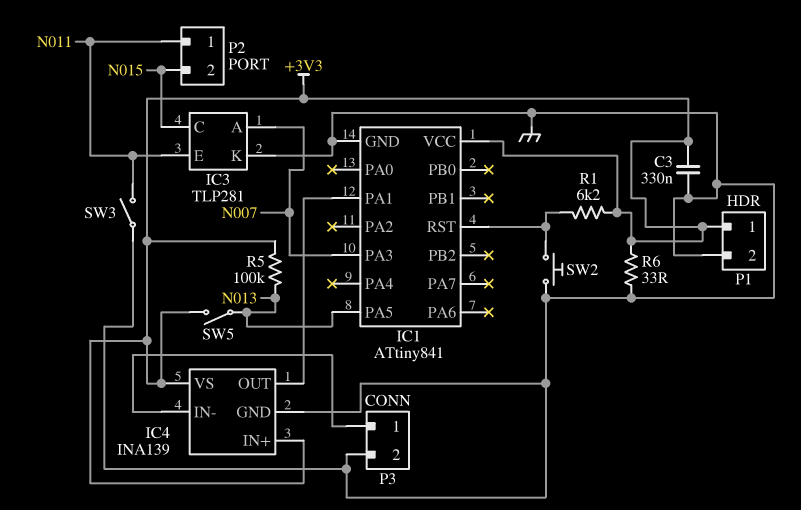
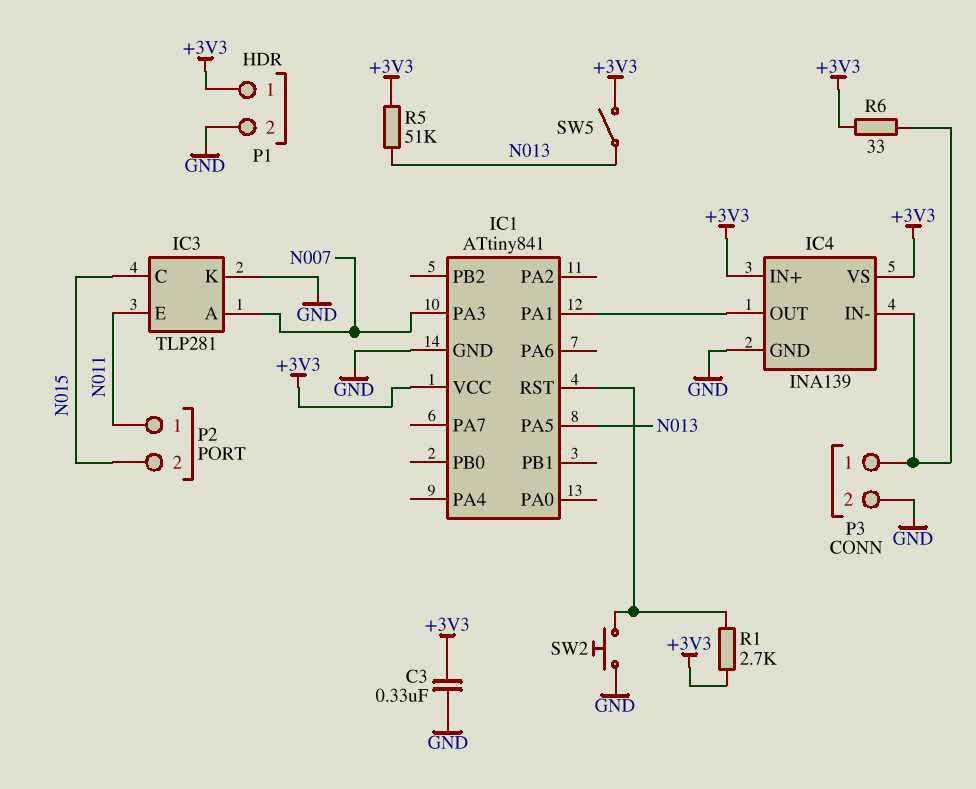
R1: 6.2k (+3V3, IC1/RST) -> 2.7k (+3V3, IC1/RST)
R5: 100k (+3V3, N013) -> 51k (+3V3, N013)
R6: 33 (+3V3, GND) -> 33 (+3V3, IC4/IN-)
SW3: switch (GND, N011) -> none

